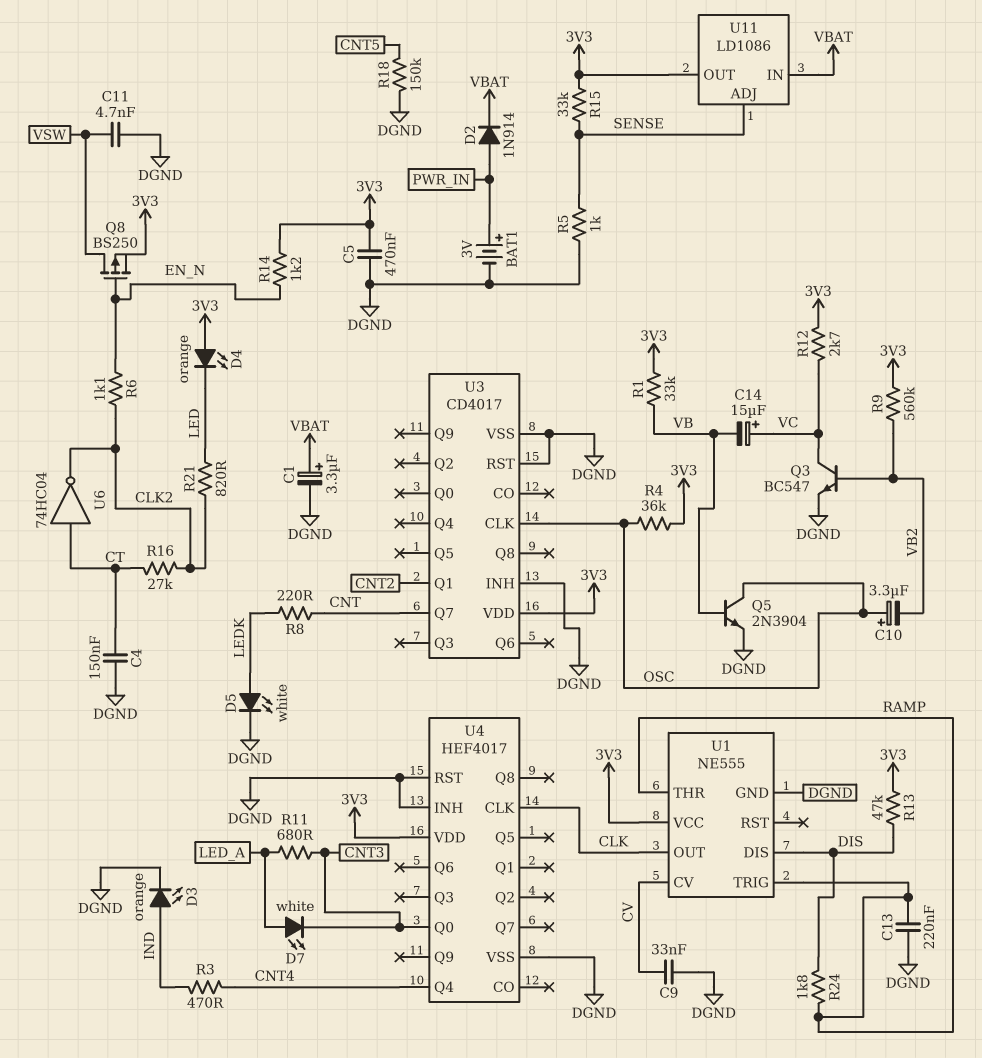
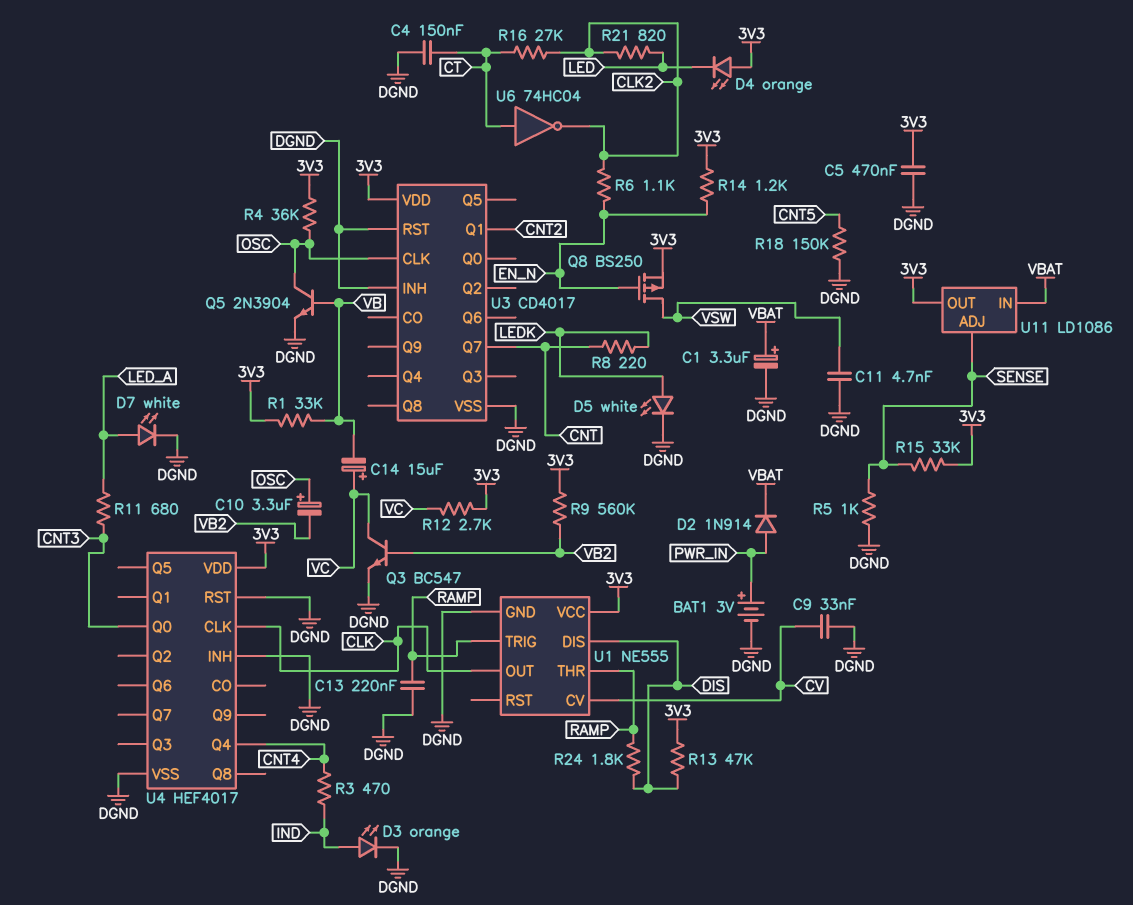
D7: LED white (A LED_A, K CNT3) -> LED white (A LED_A, K DGND)

